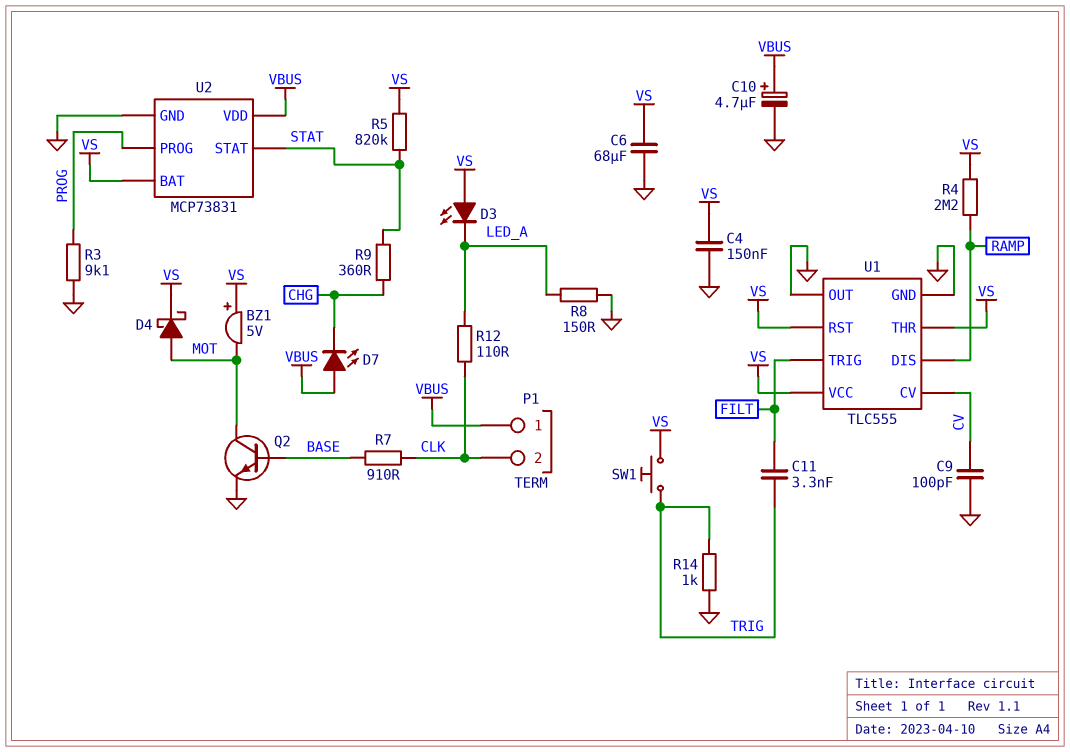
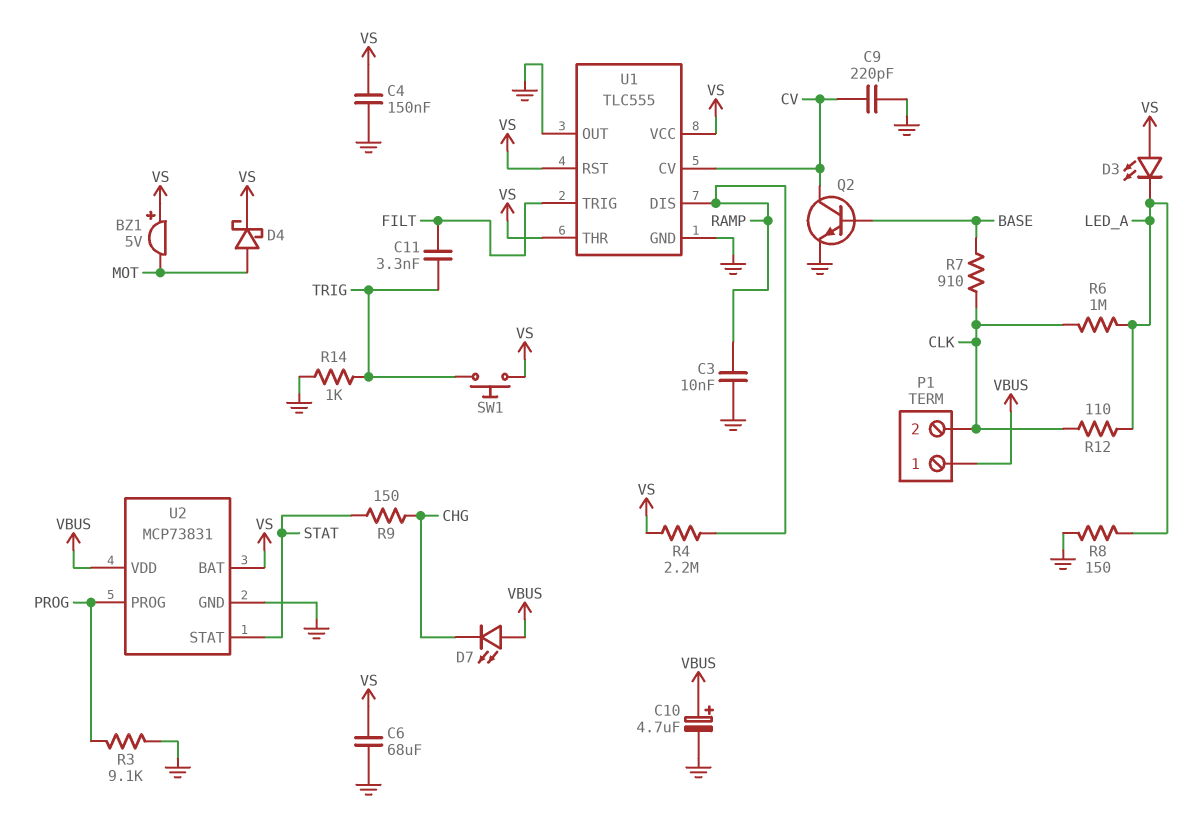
C3: none -> 10nF (GND, RAMP)
C9: 100pF (CV, GND) -> 220pF (CV, GND)
Q2: NPN (B BASE, C MOT, E GND) -> NPN (B BASE, C CV, E GND)
R5: 820k (STAT, VS) -> none
R6: none -> 1M (CLK, LED_A)
R9: 360 (CHG, STAT) -> 150 (CHG, STAT)

